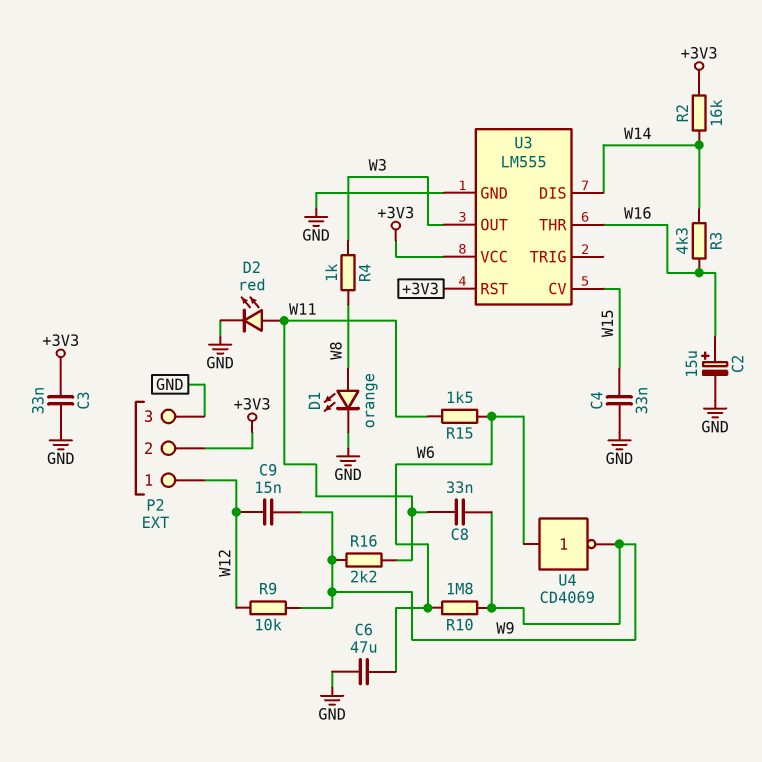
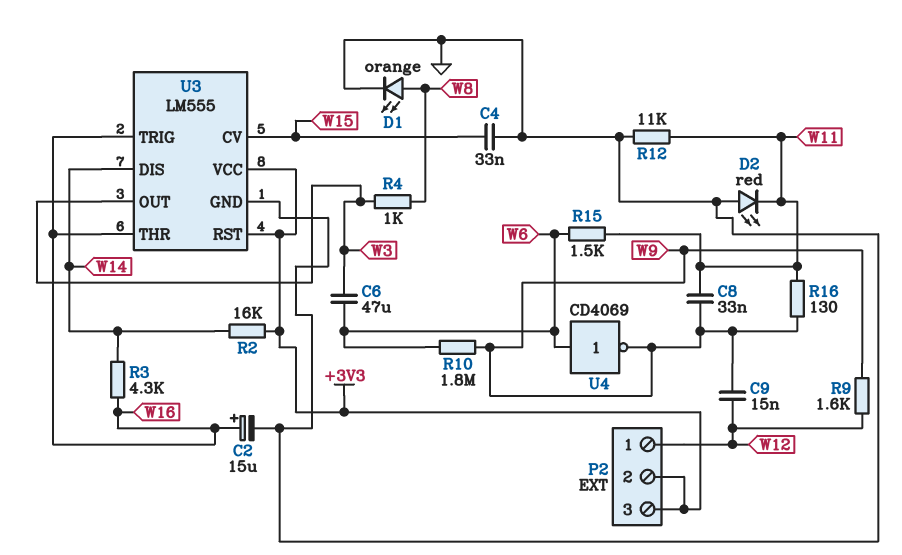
C3: 33nF (+3V3, GND) -> none
C6: 47uF (GND, W6) -> 47uF (W3, W6)
D2: LED red (A W11, K GND) -> LED red (A GND, K W11)
P2 pin 3: GND -> +3V3
R9: 10k (W9, W12) -> 1.6k (W9, W12)
R12: none -> 11k (GND, W11)
R16: 2.2k (W9, W11) -> 130 (W9, W11)
U3 pin TRIG: none -> W16

